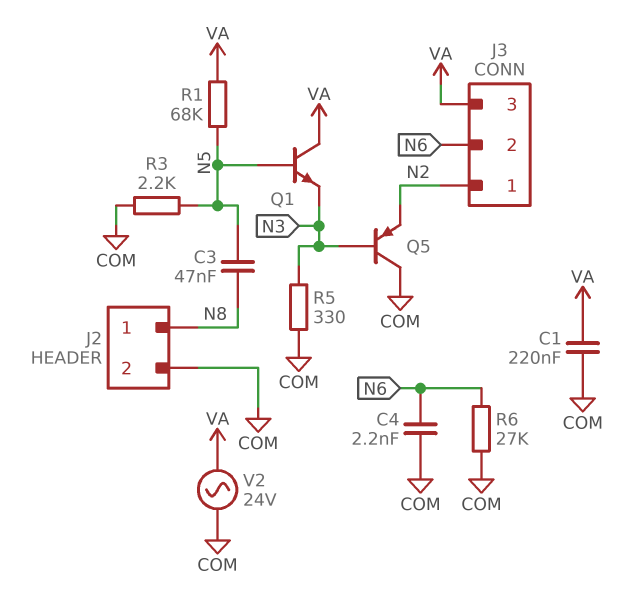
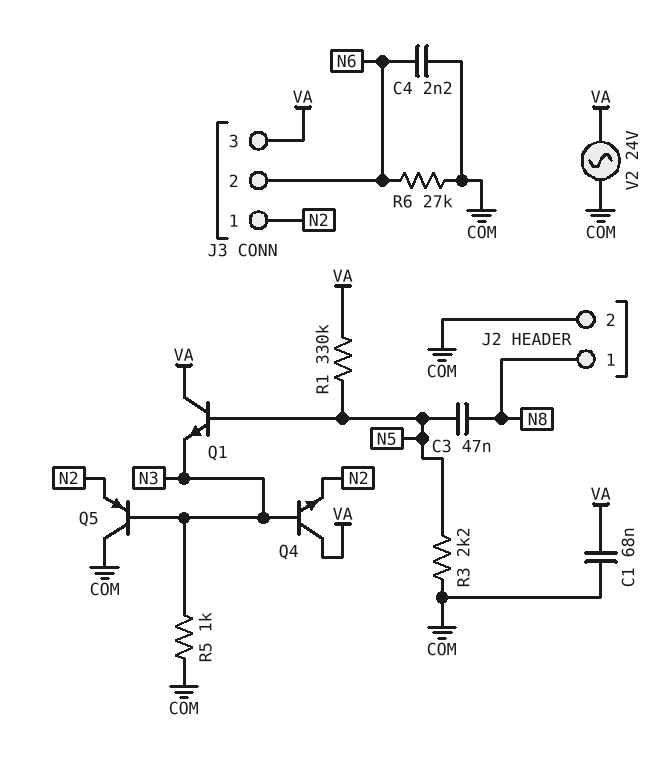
C1: 220nF (COM, VA) -> 68nF (COM, VA)
Q4: none -> NPN (B N3, C VA, E N2)
R1: 68k (N5, VA) -> 330k (N5, VA)
R5: 330 (COM, N3) -> 1k (COM, N3)

